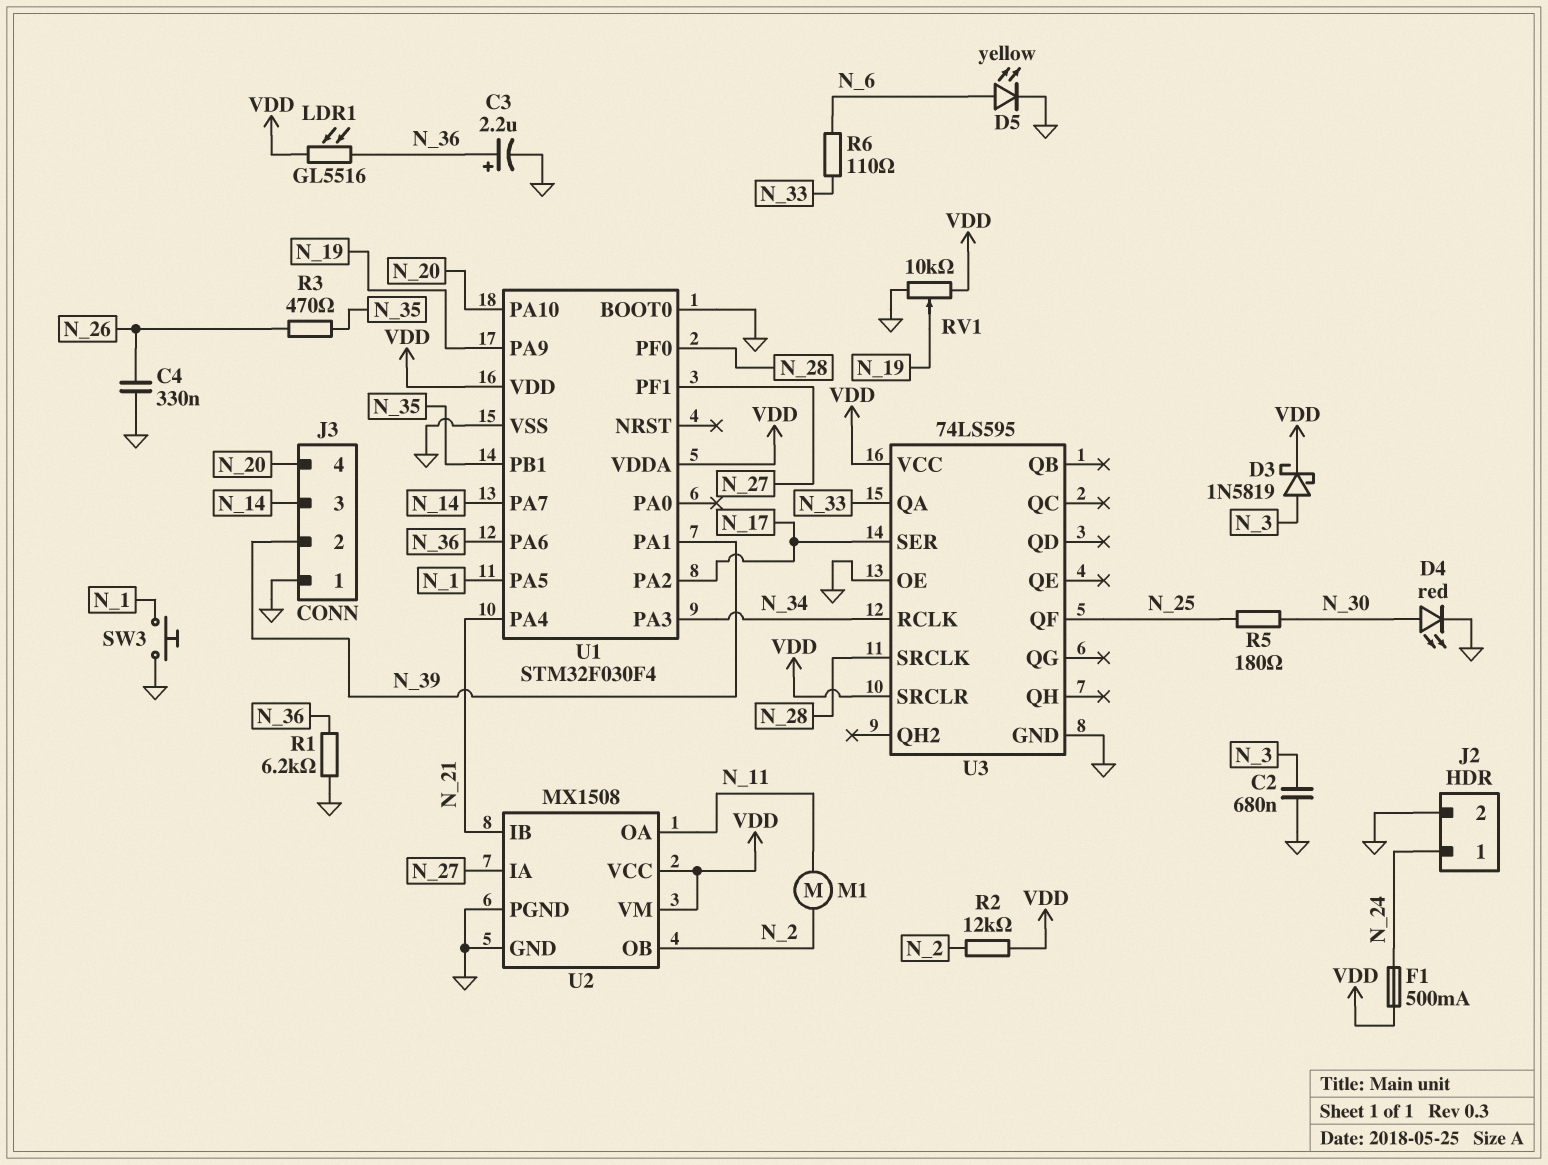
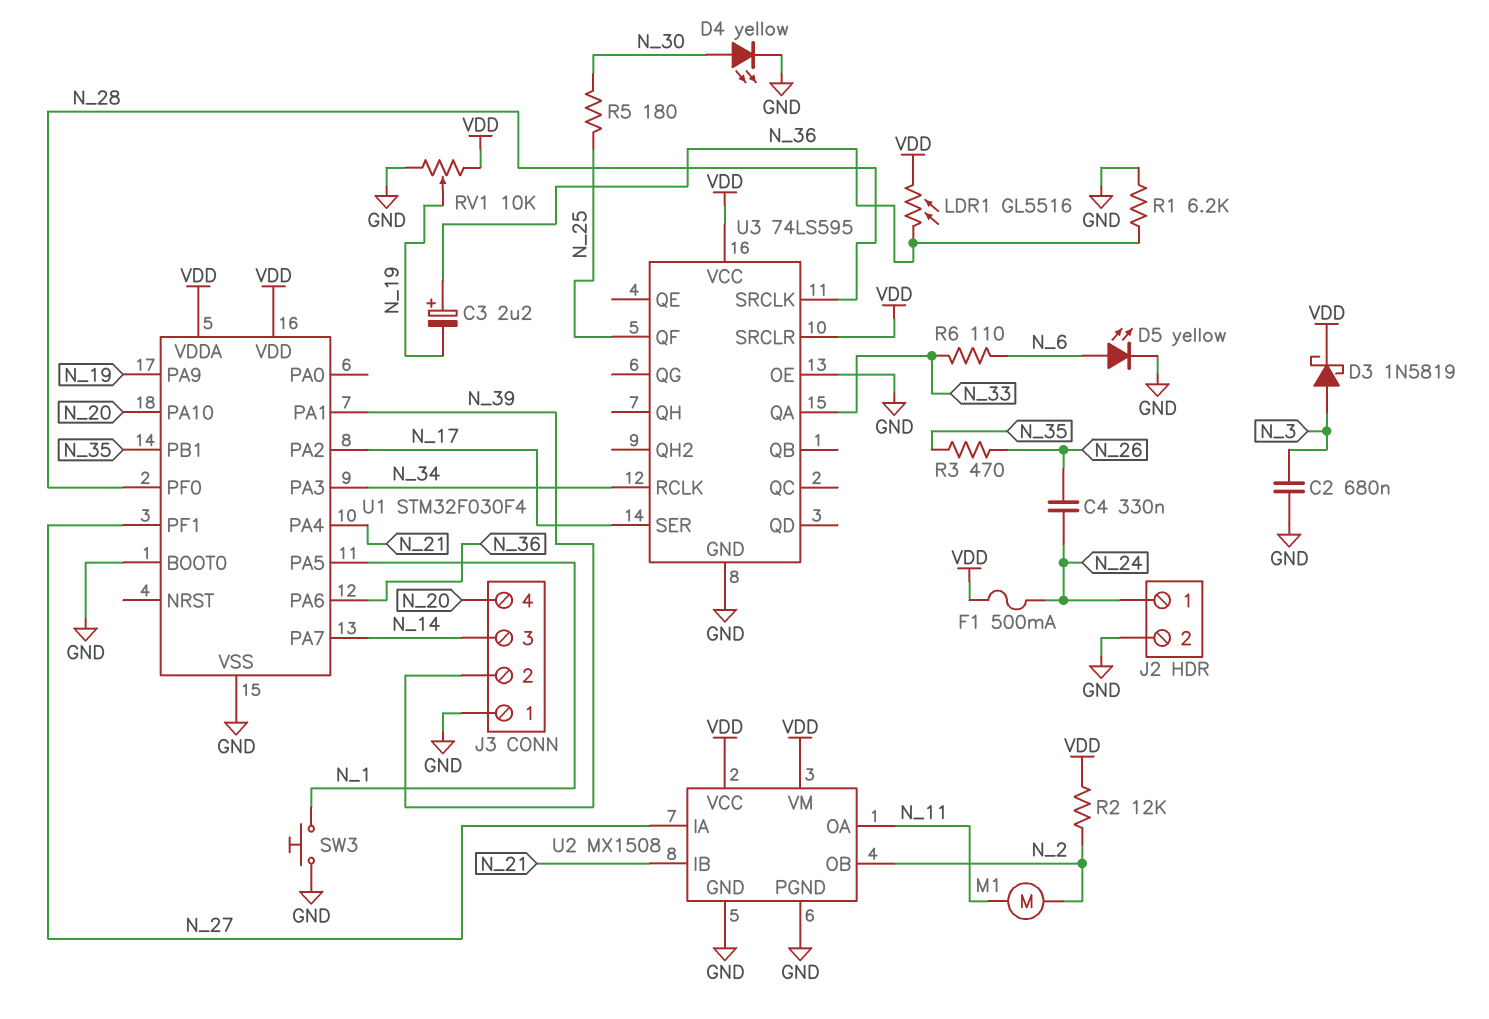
C3: 2.2uF (plus N_36, minus GND) -> 2.2uF (plus N_36, minus N_19)
C4: 330nF (GND, N_26) -> 330nF (N_24, N_26)
D4: LED red (A N_30, K GND) -> LED yellow (A N_30, K GND)

